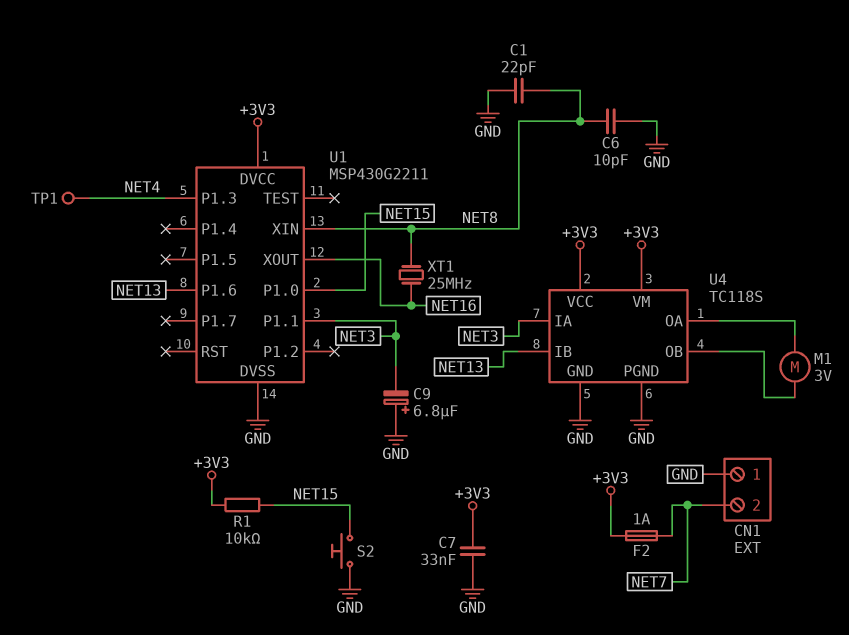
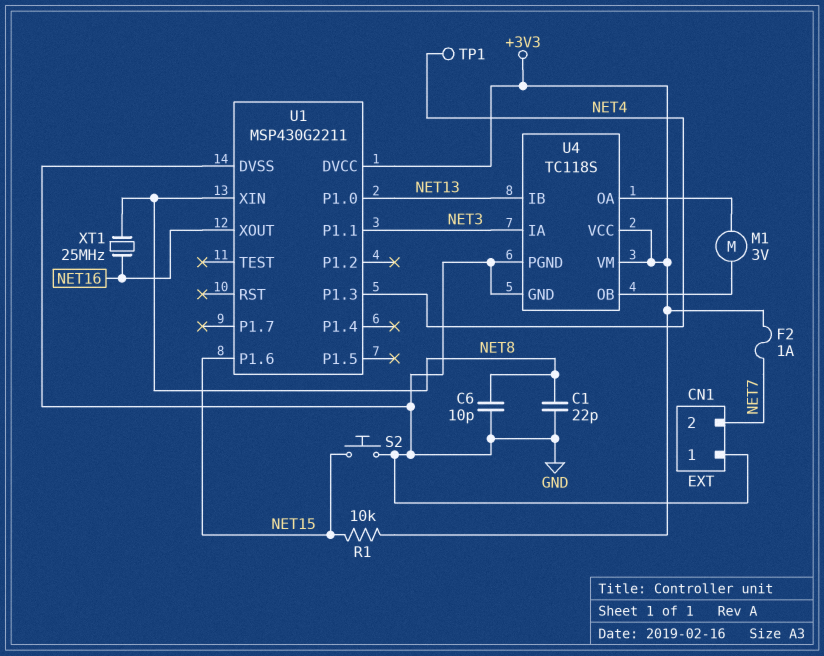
C7: 33nF (+3V3, GND) -> none
C9: 6.8uF (plus GND, minus NET3) -> none
U1 pin P1.0: NET15 -> NET13
U1 pin P1.6: NET13 -> NET15

